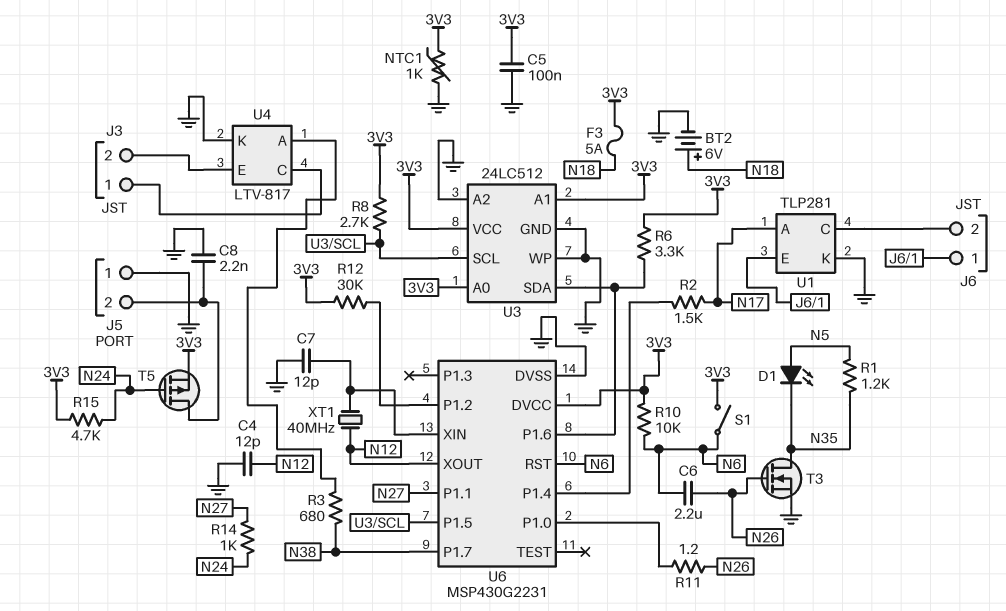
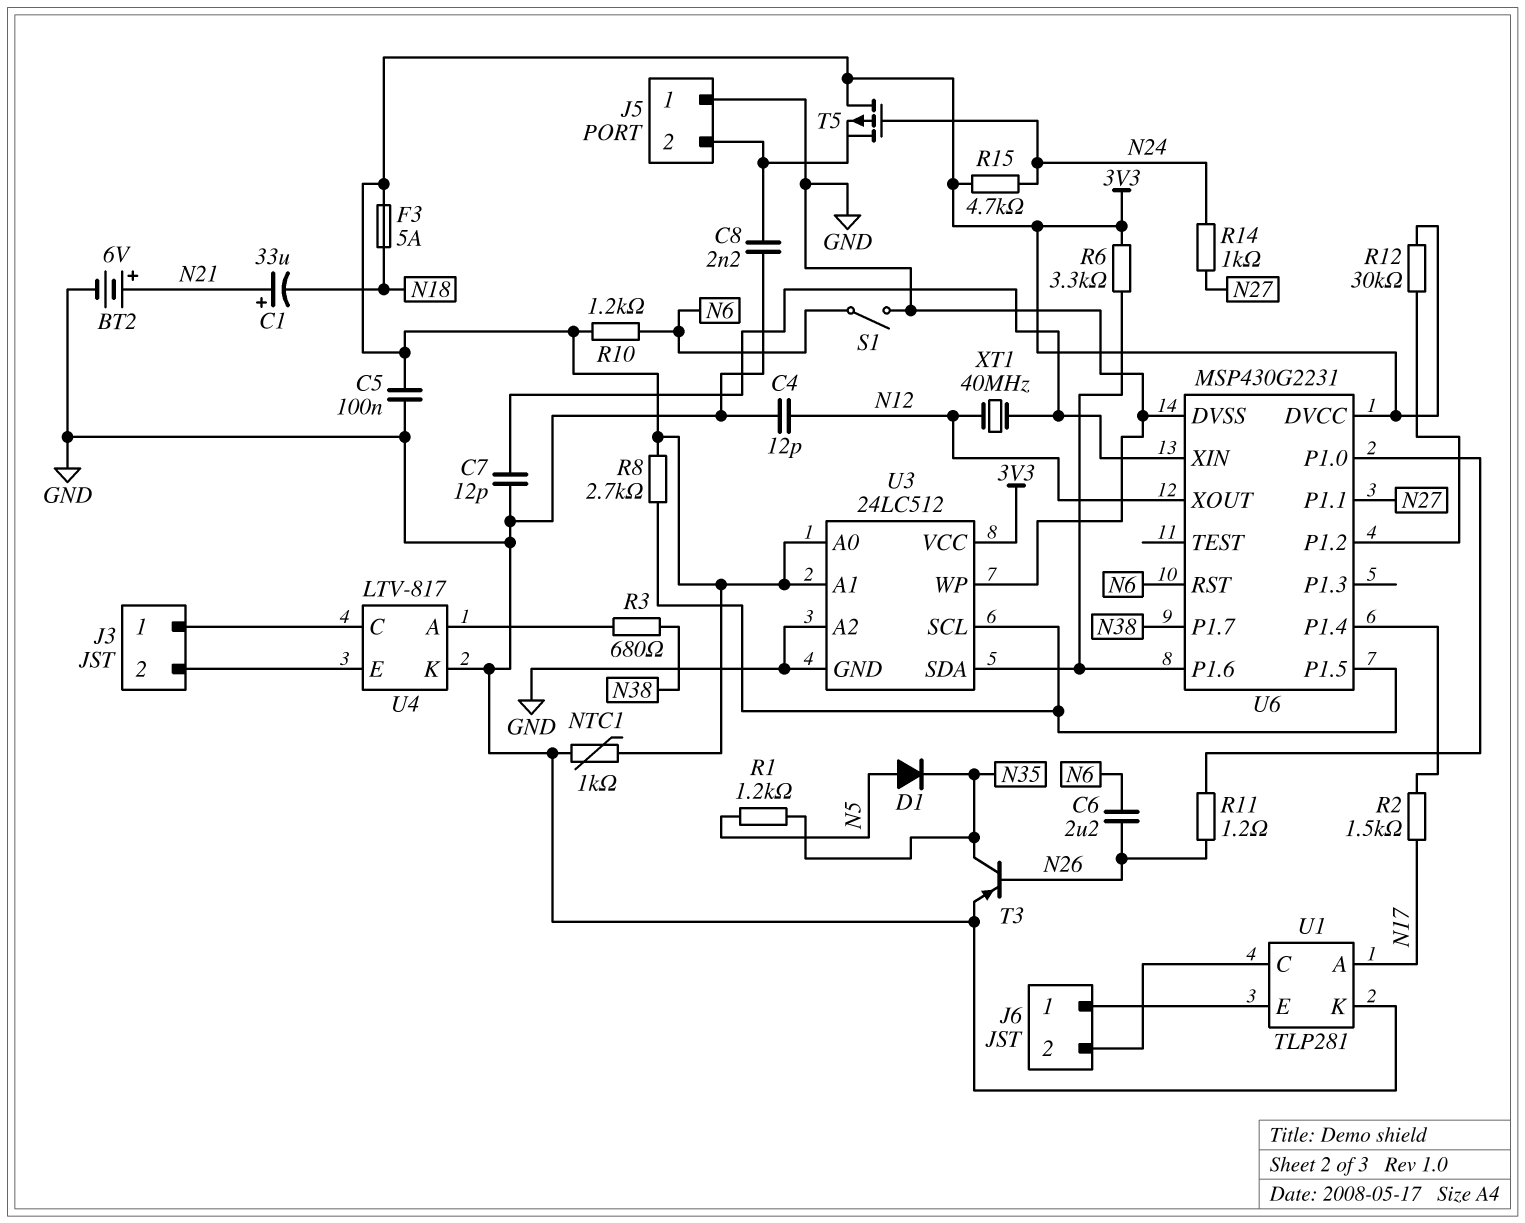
BT2: 6V (plus N18, minus GND) -> 6V (plus N21, minus GND)
C1: none -> 33uF (plus N21, minus N18)
D1: LED (A N5, K N35) -> diode (A N5, K N35)
R10: 10k (3V3, N6) -> 1.2k (3V3, N6)
S1: switch (3V3, N6) -> switch (GND, N6)
T3: NMOS (G N26, D N35, S GND) -> PNP (B N26, C N35, E GND)
T5: PMOS (G N24, D J5/2, S 3V3) -> PMOS (G N24, D 3V3, S J5/2)

